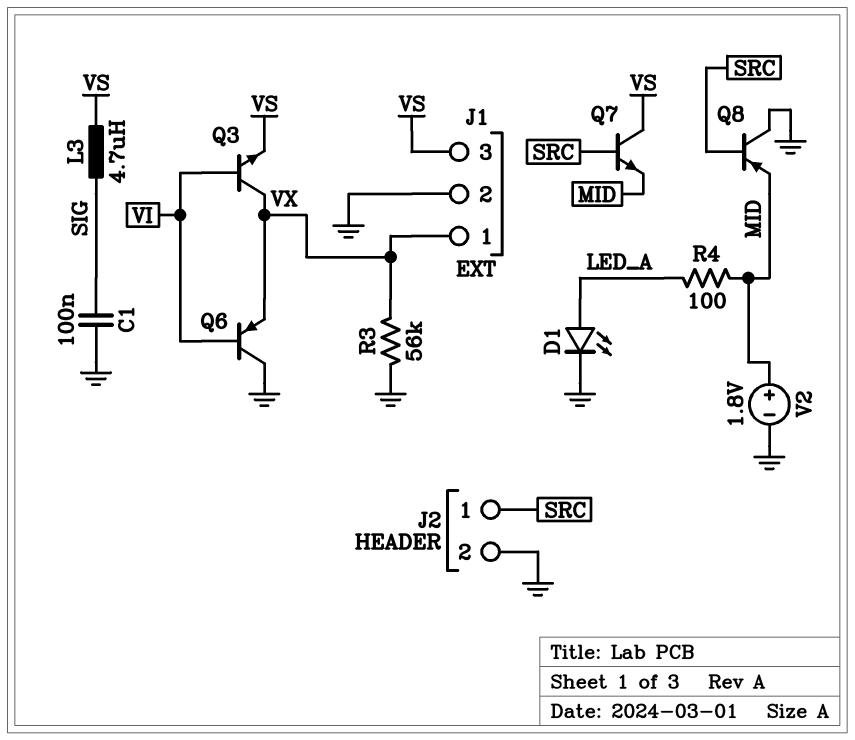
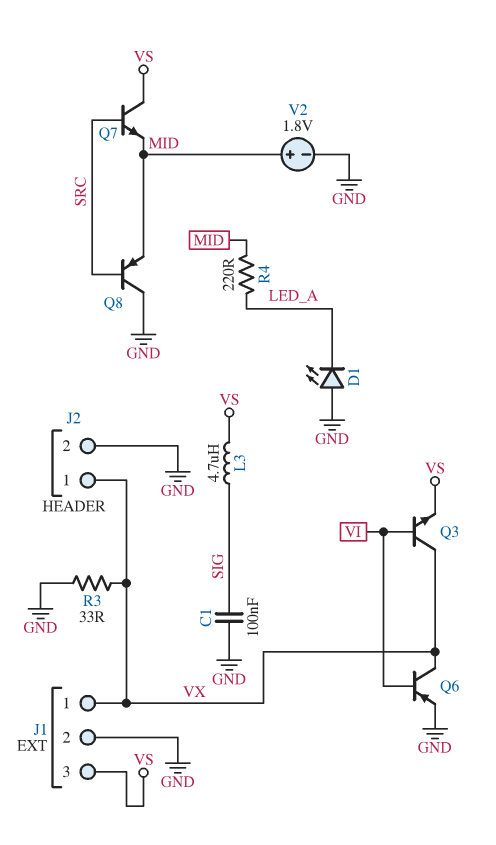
D1: LED (A LED_A, K GND) -> LED (A GND, K LED_A)
J2 pin 1: SRC -> VX
Q6: PNP (B VI, C GND, E VX) -> PNP (B VI, C VX, E GND)
R3: 56k (GND, VX) -> 33 (GND, VX)
R4: 100 (LED_A, MID) -> 220 (LED_A, MID)

